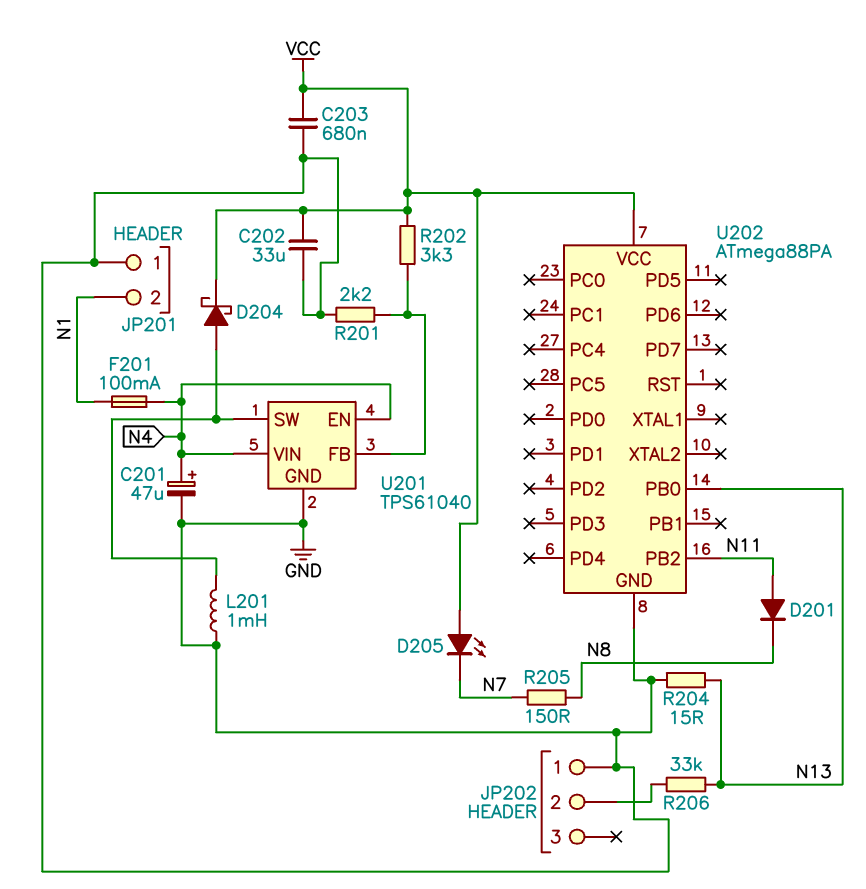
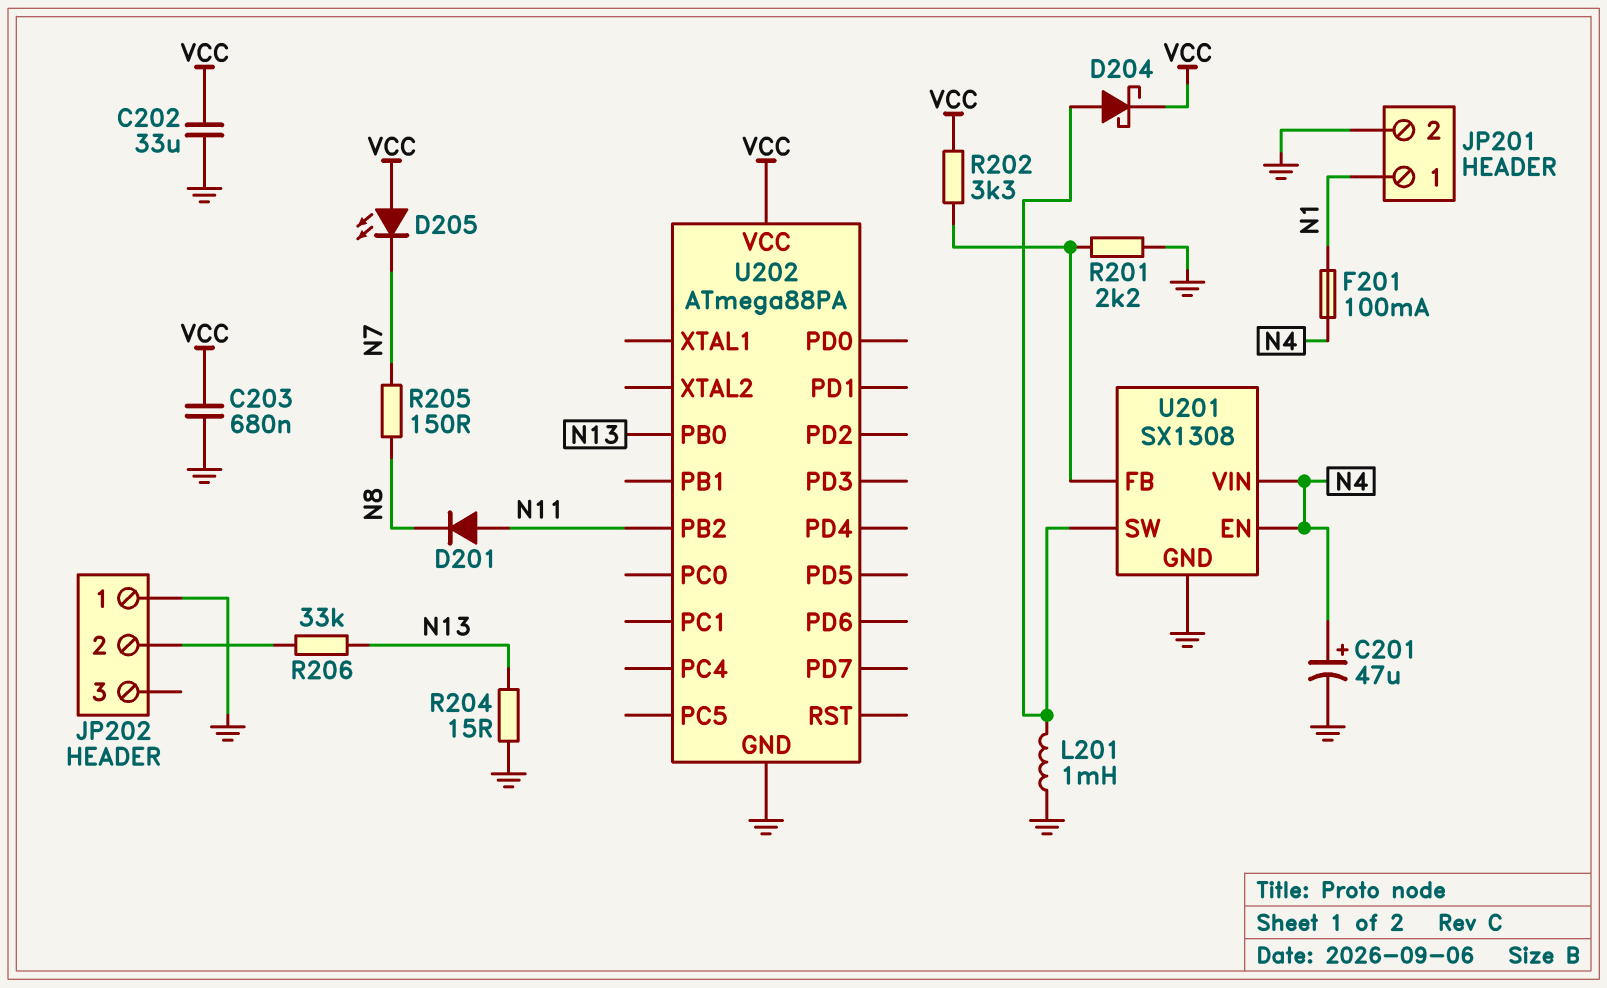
JP201 pin 1: GND -> N1
JP201 pin 2: N1 -> GND
U201: TPS61040 -> SX1308

